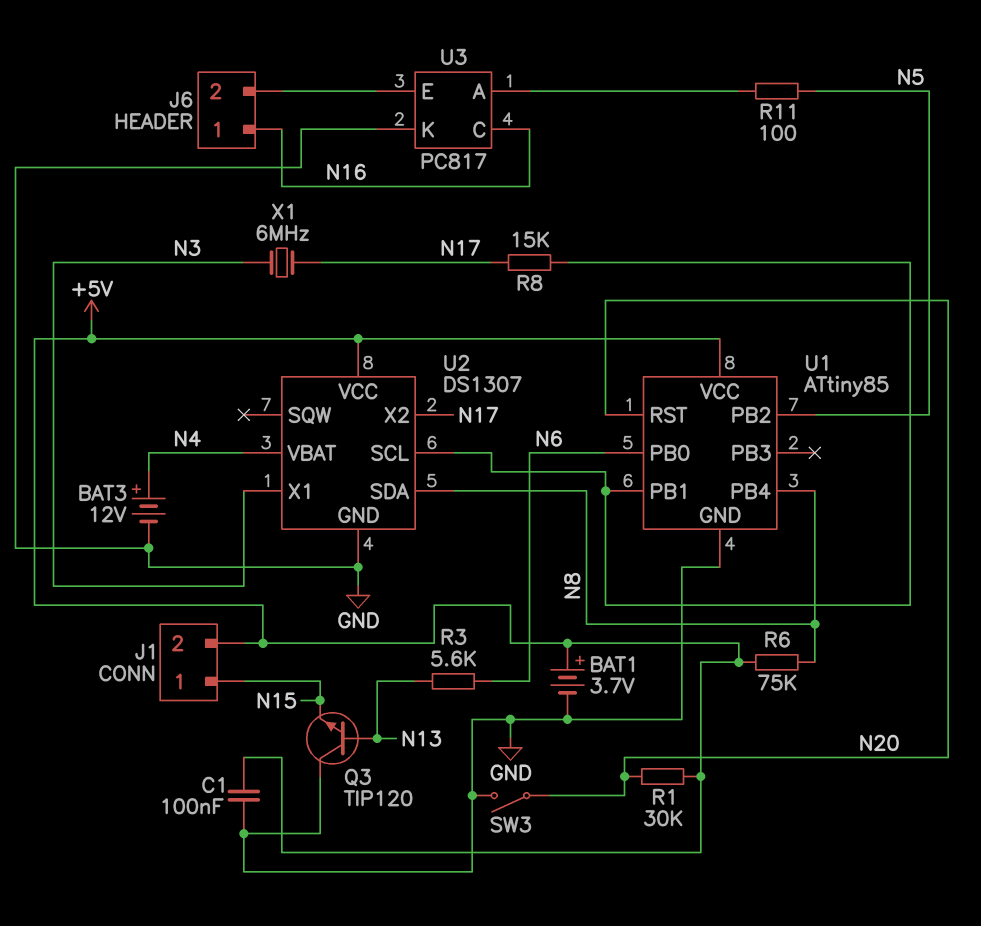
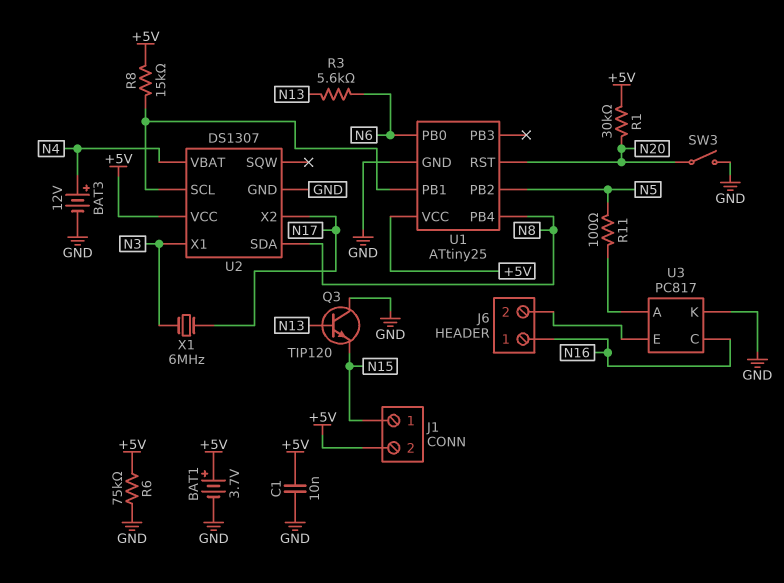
C1: 100nF (+5V, GND) -> 10nF (+5V, GND)
R6: 75k (+5V, N8) -> 75k (+5V, GND)
R8: 15k (N17, U1/PB1) -> 15k (+5V, U1/PB1)
U1: ATtiny85 -> ATtiny25

